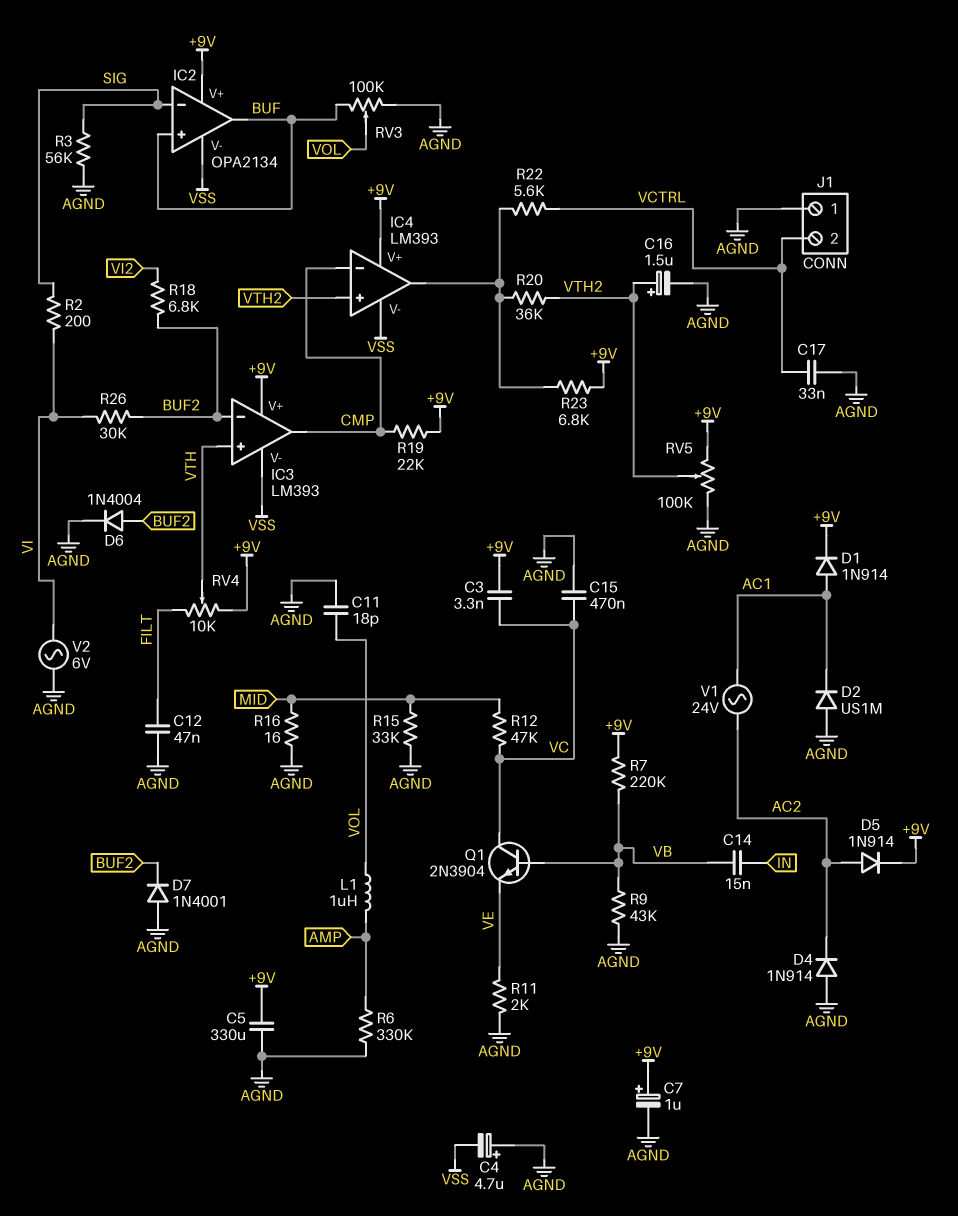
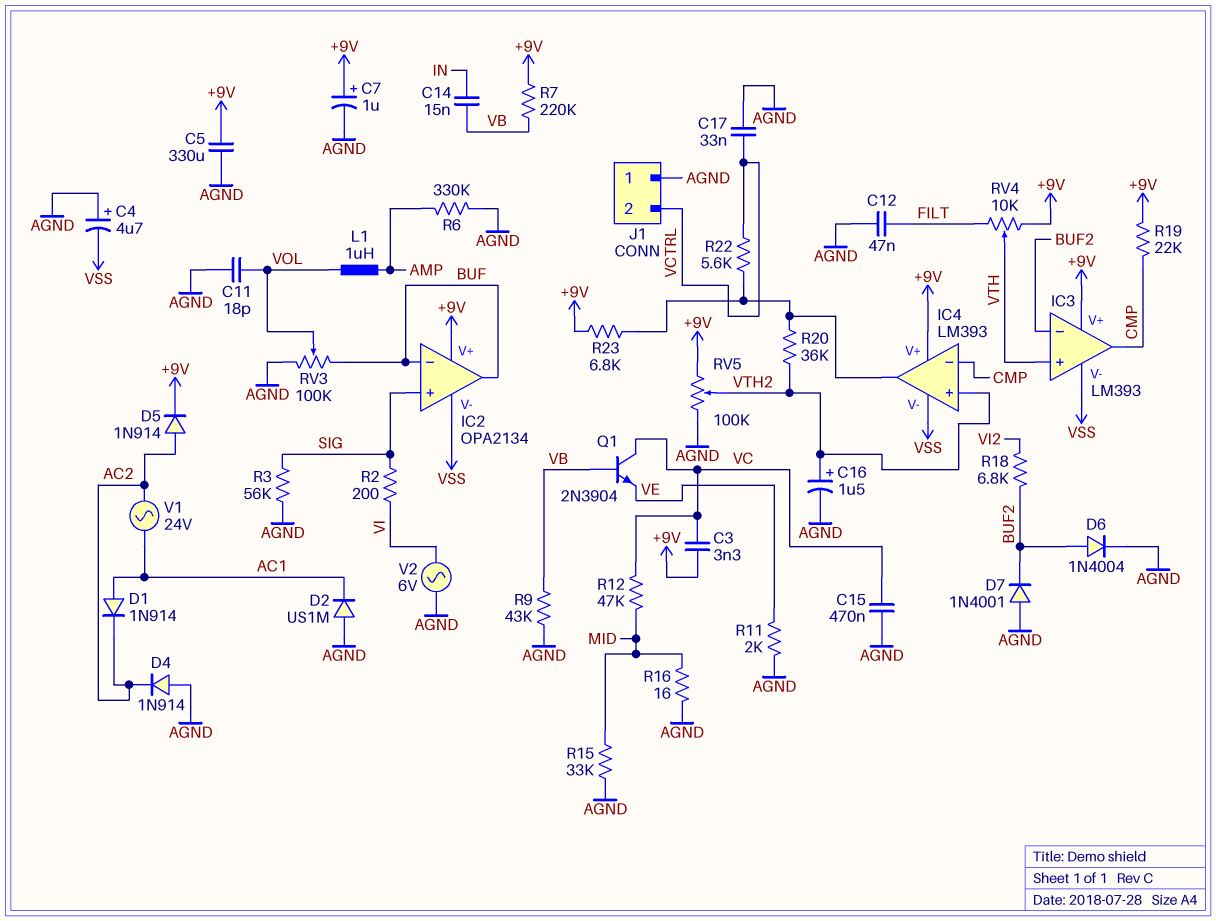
D1: diode 1N914 (A AC1, K +9V) -> diode 1N914 (A AC1, K AC2)
IC2 pin in+: BUF -> SIG
IC2 pin in-: SIG -> BUF
R26: 30k (BUF2, VI) -> none

